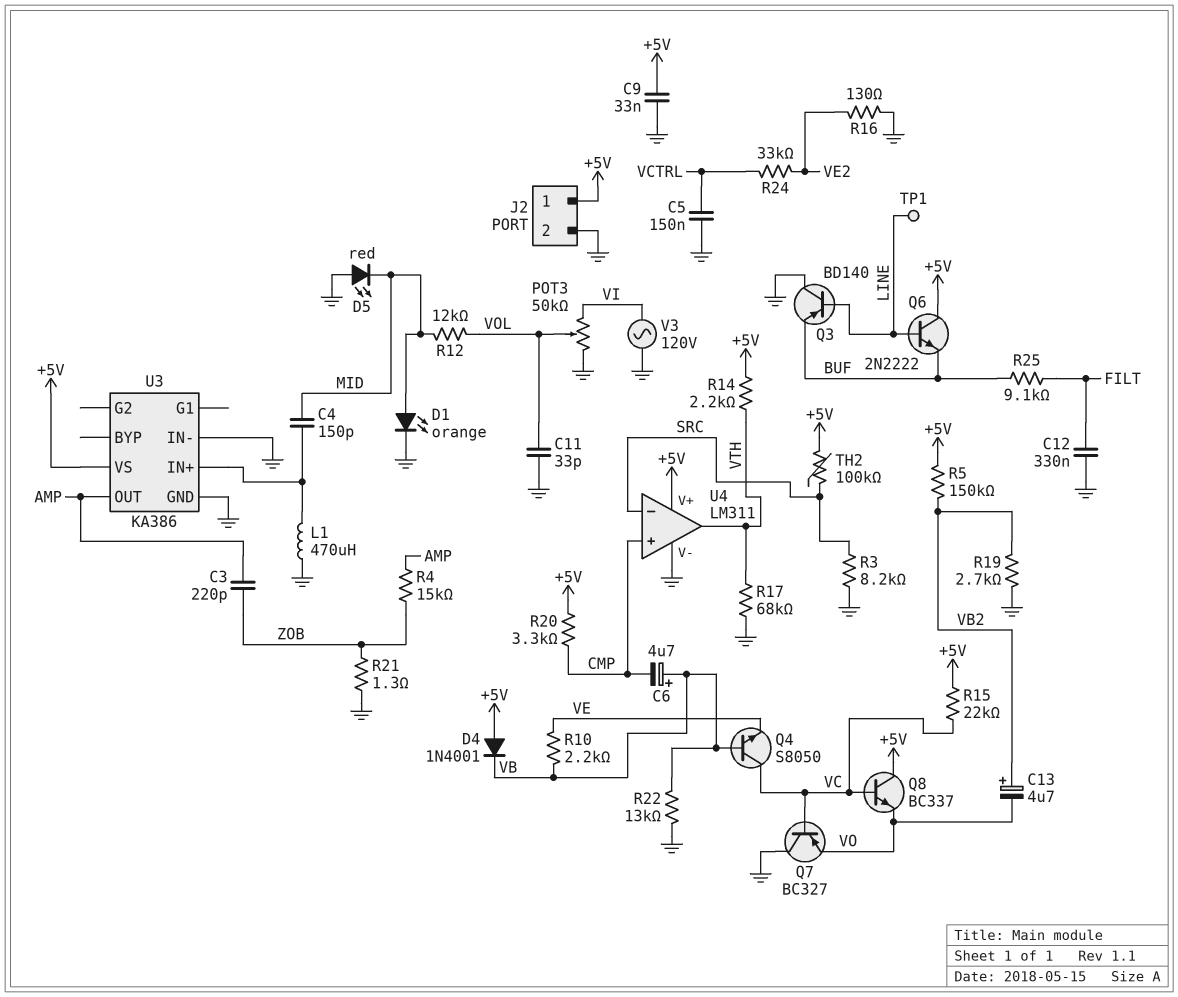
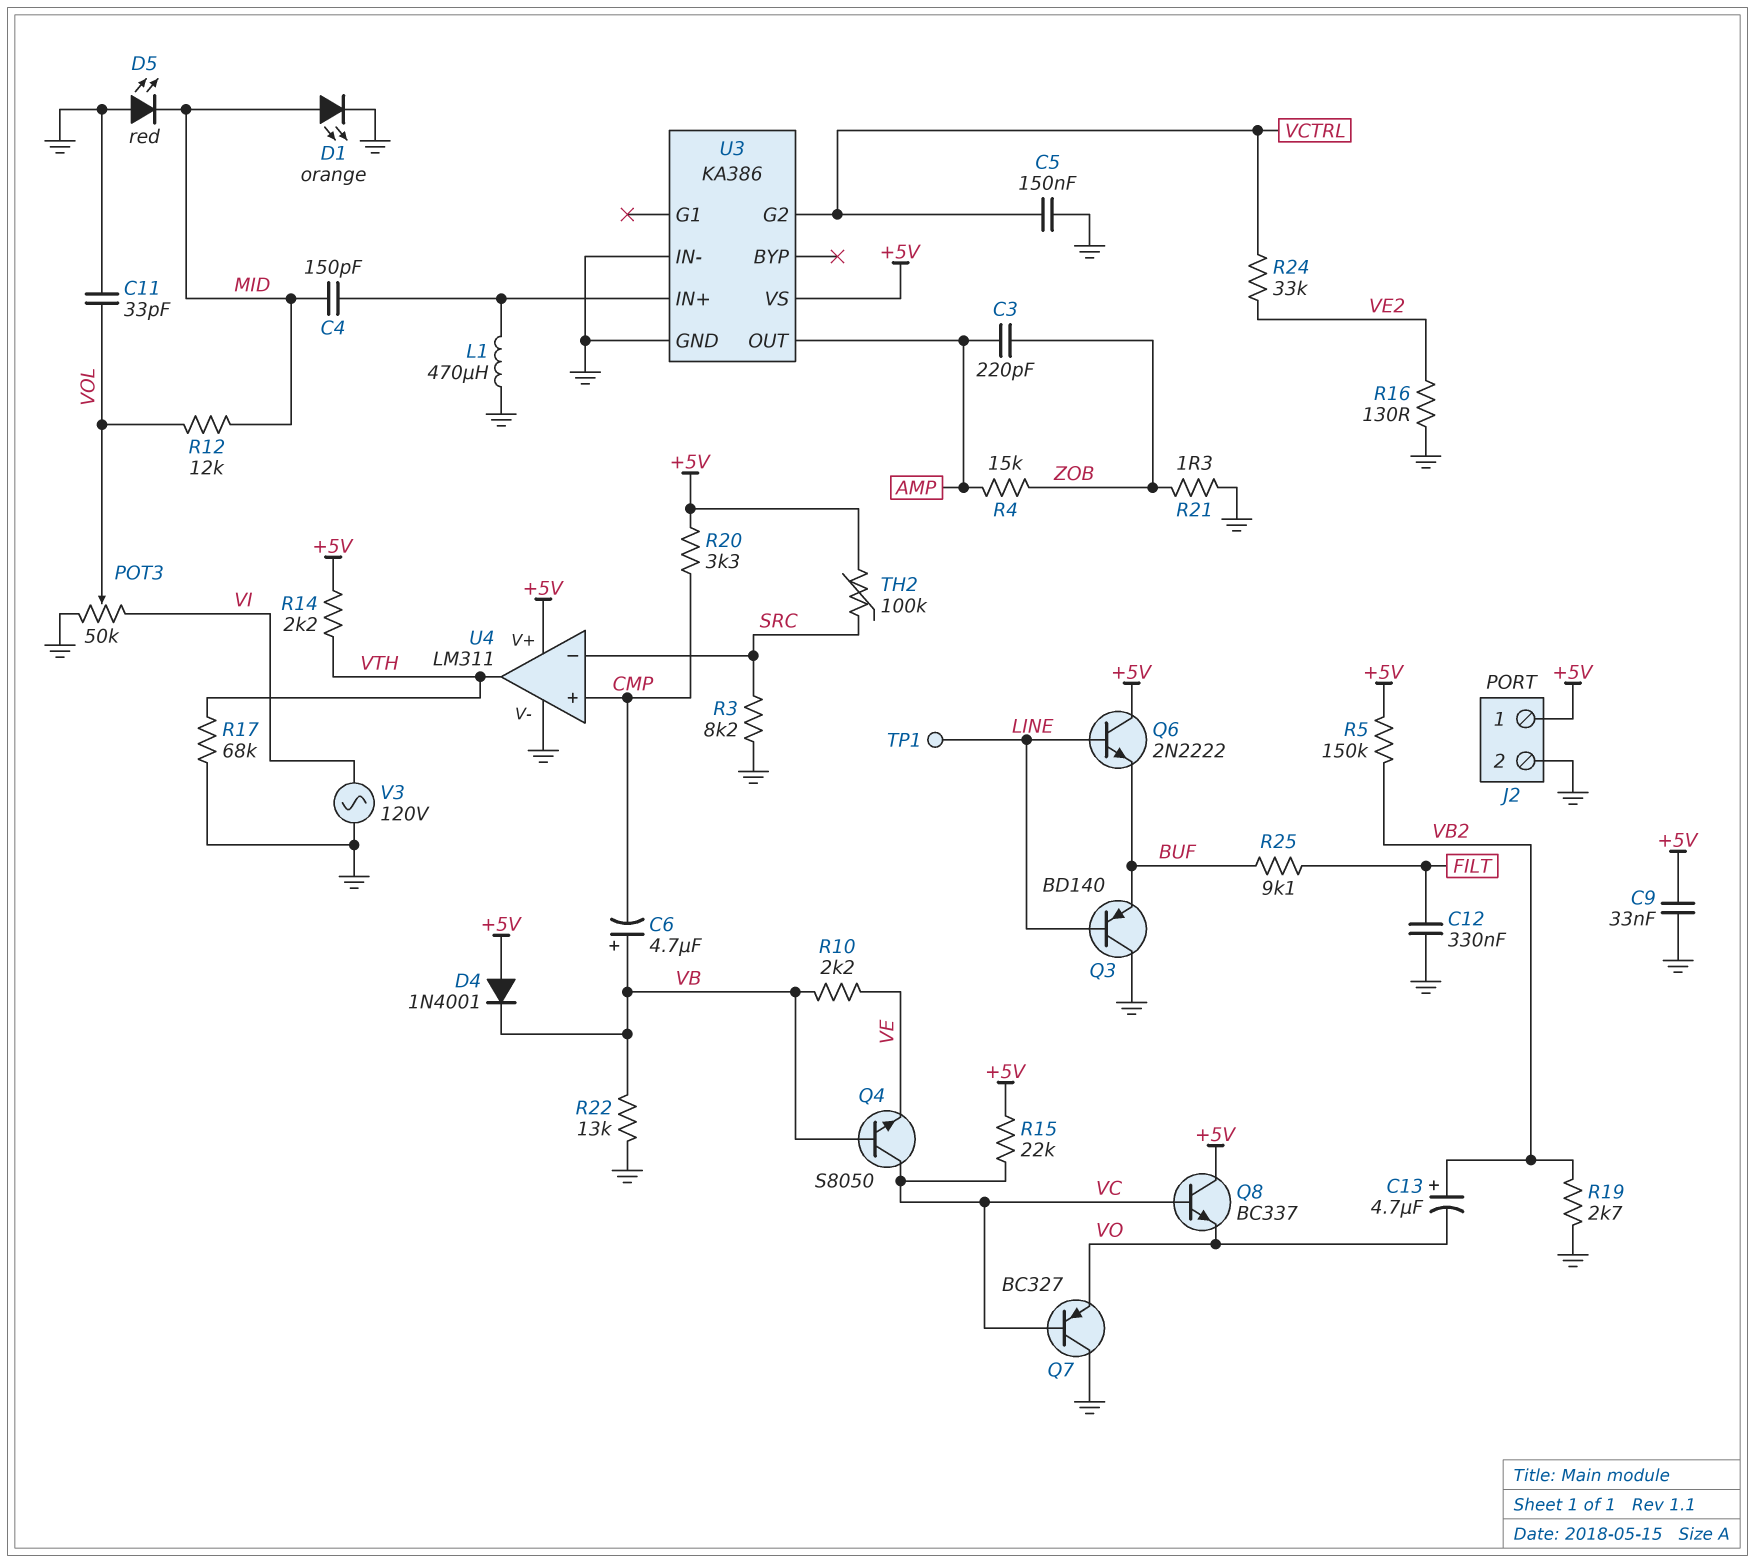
U3 pin G2: none -> VCTRL

